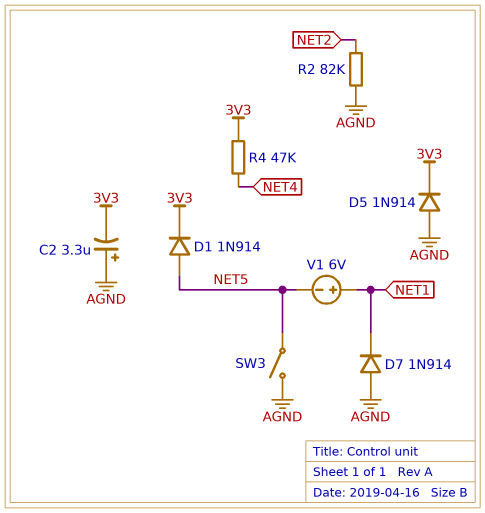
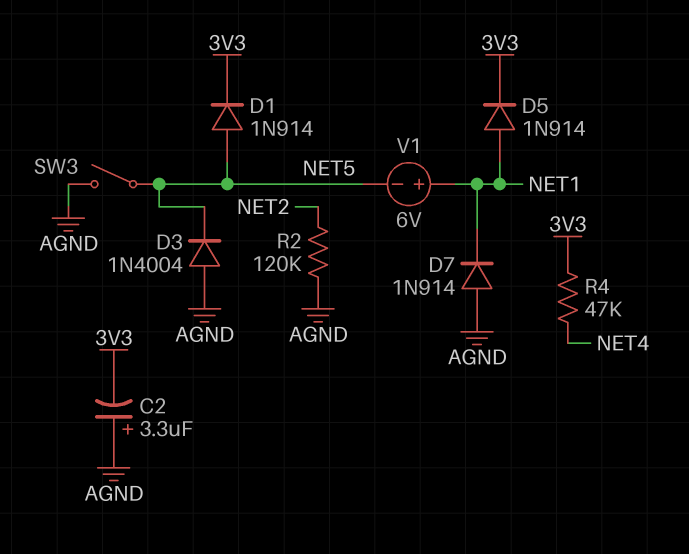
D3: none -> diode 1N4004 (A AGND, K NET5)
D5: diode 1N914 (A AGND, K 3V3) -> diode 1N914 (A NET1, K 3V3)
R2: 82k (AGND, NET2) -> 120k (AGND, NET2)

